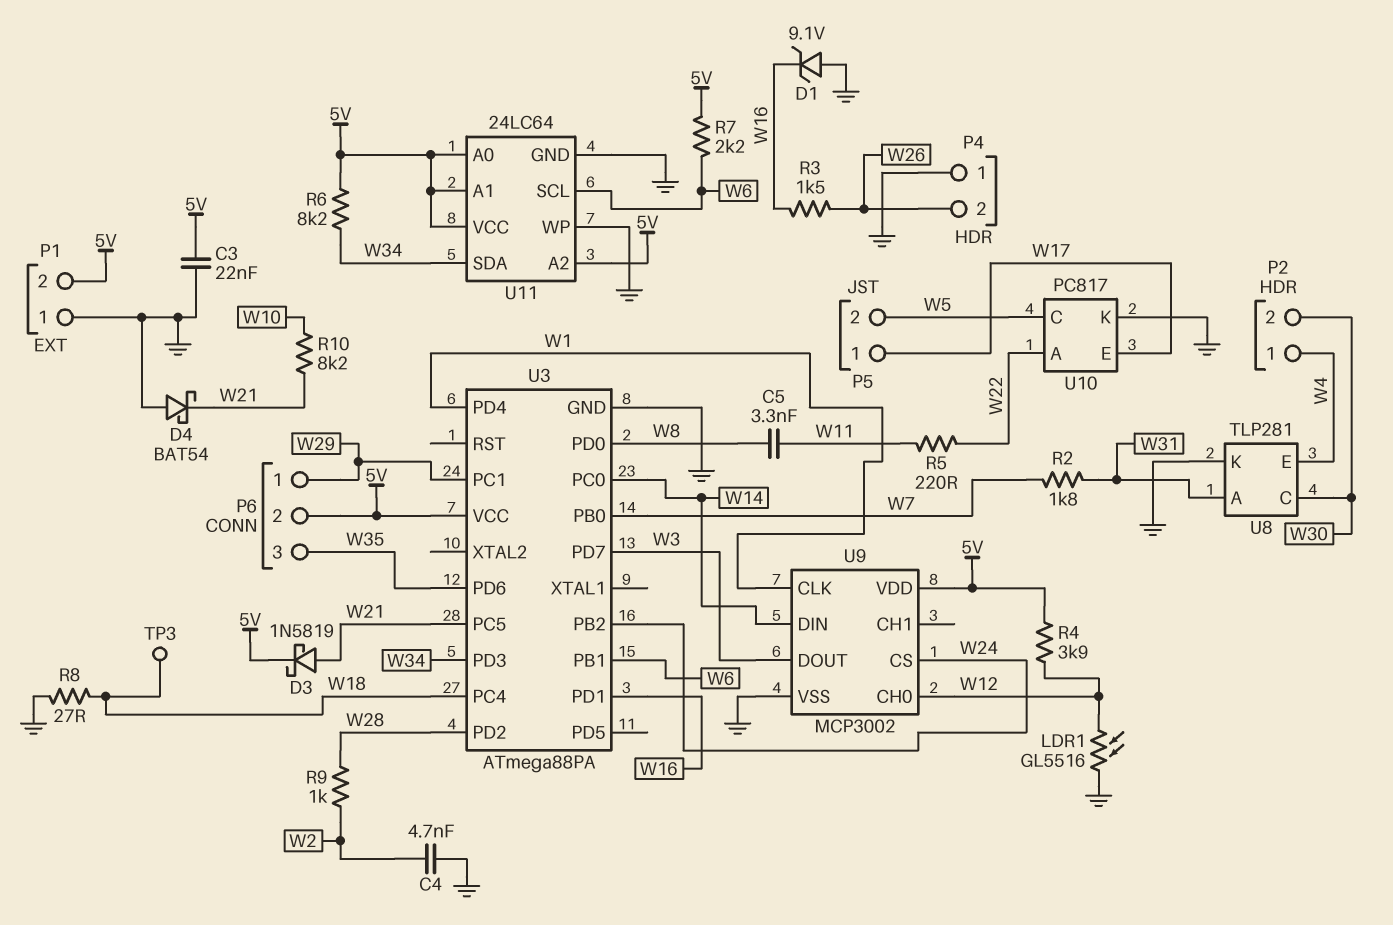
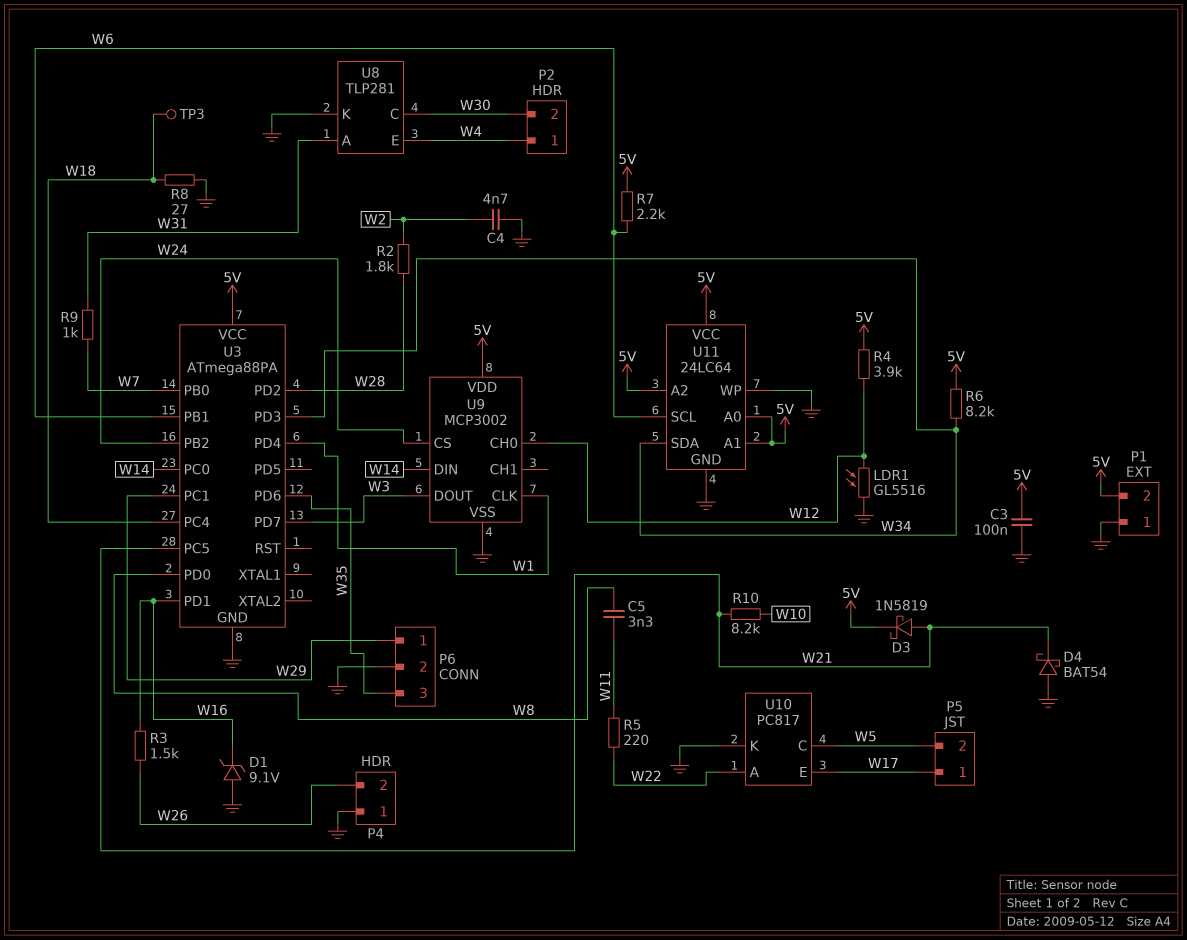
C3: 22nF (5V, GND) -> 100nF (5V, GND)
P6 pin 2: 5V -> GND
R2: 1.8k (W7, W31) -> 1.8k (W2, W28)
R9: 1k (W2, W28) -> 1k (W7, W31)

